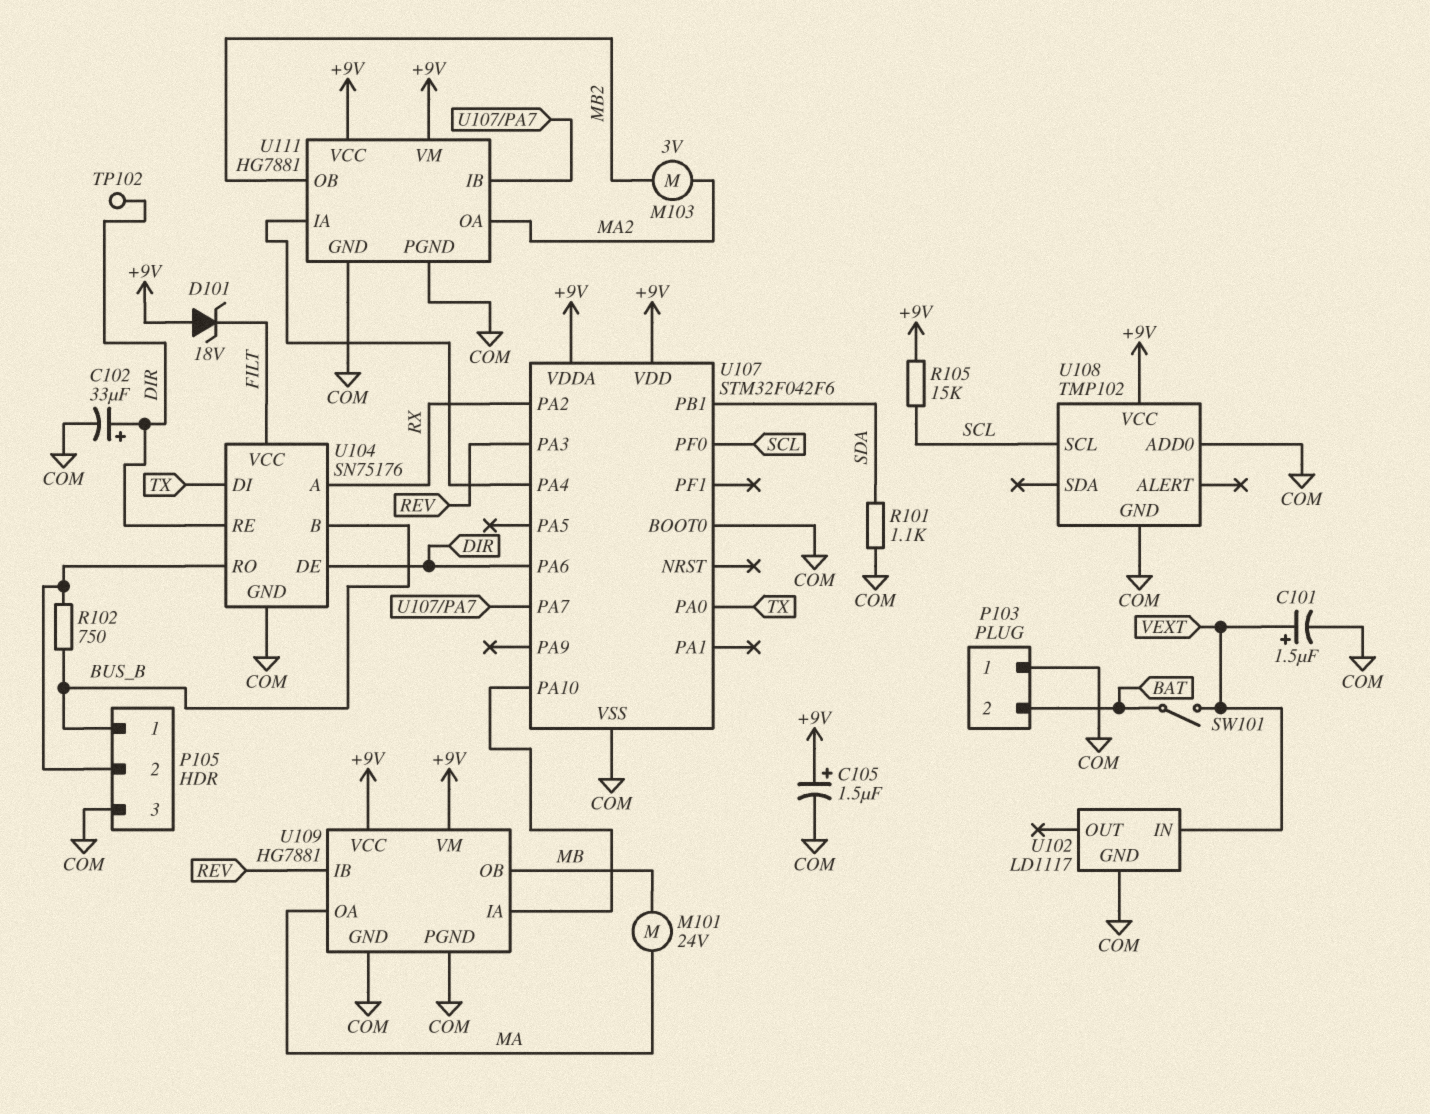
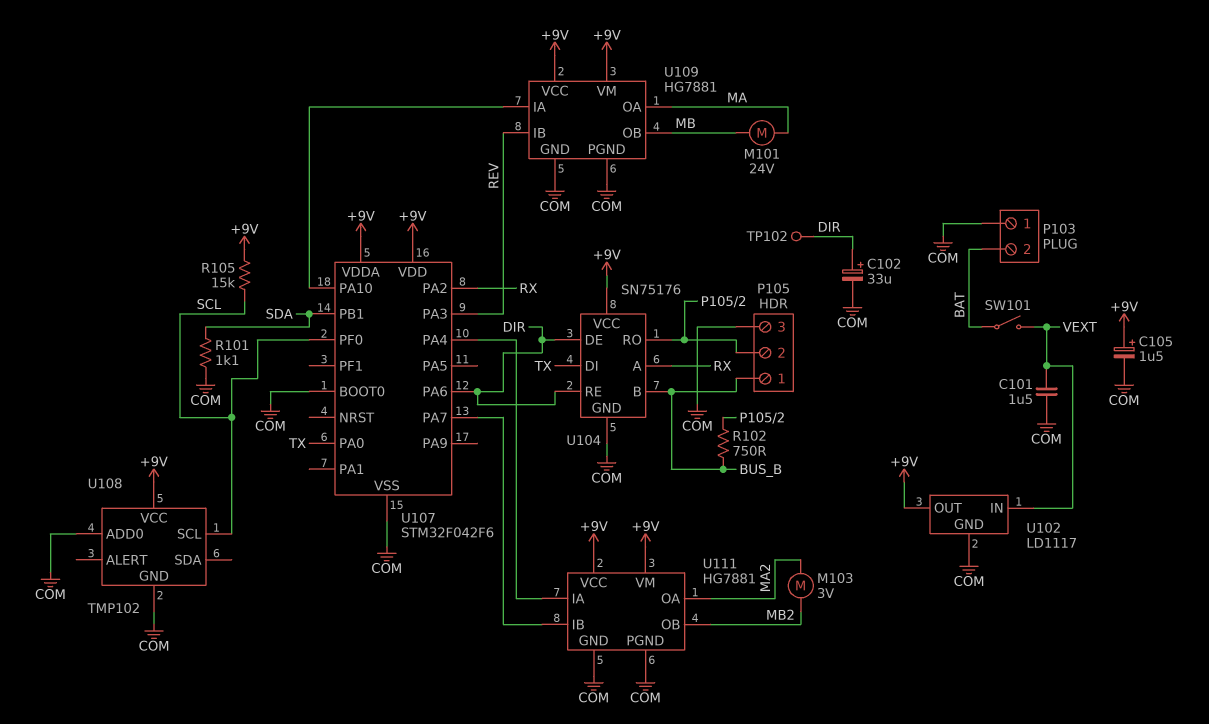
C101: 1.5uF (plus VEXT, minus COM) -> 1.5uF (COM, VEXT)
D101: zener 18V (A +9V, K FILT) -> none
U102 pin OUT: none -> +9V
U104 pin VCC: FILT -> +9V

